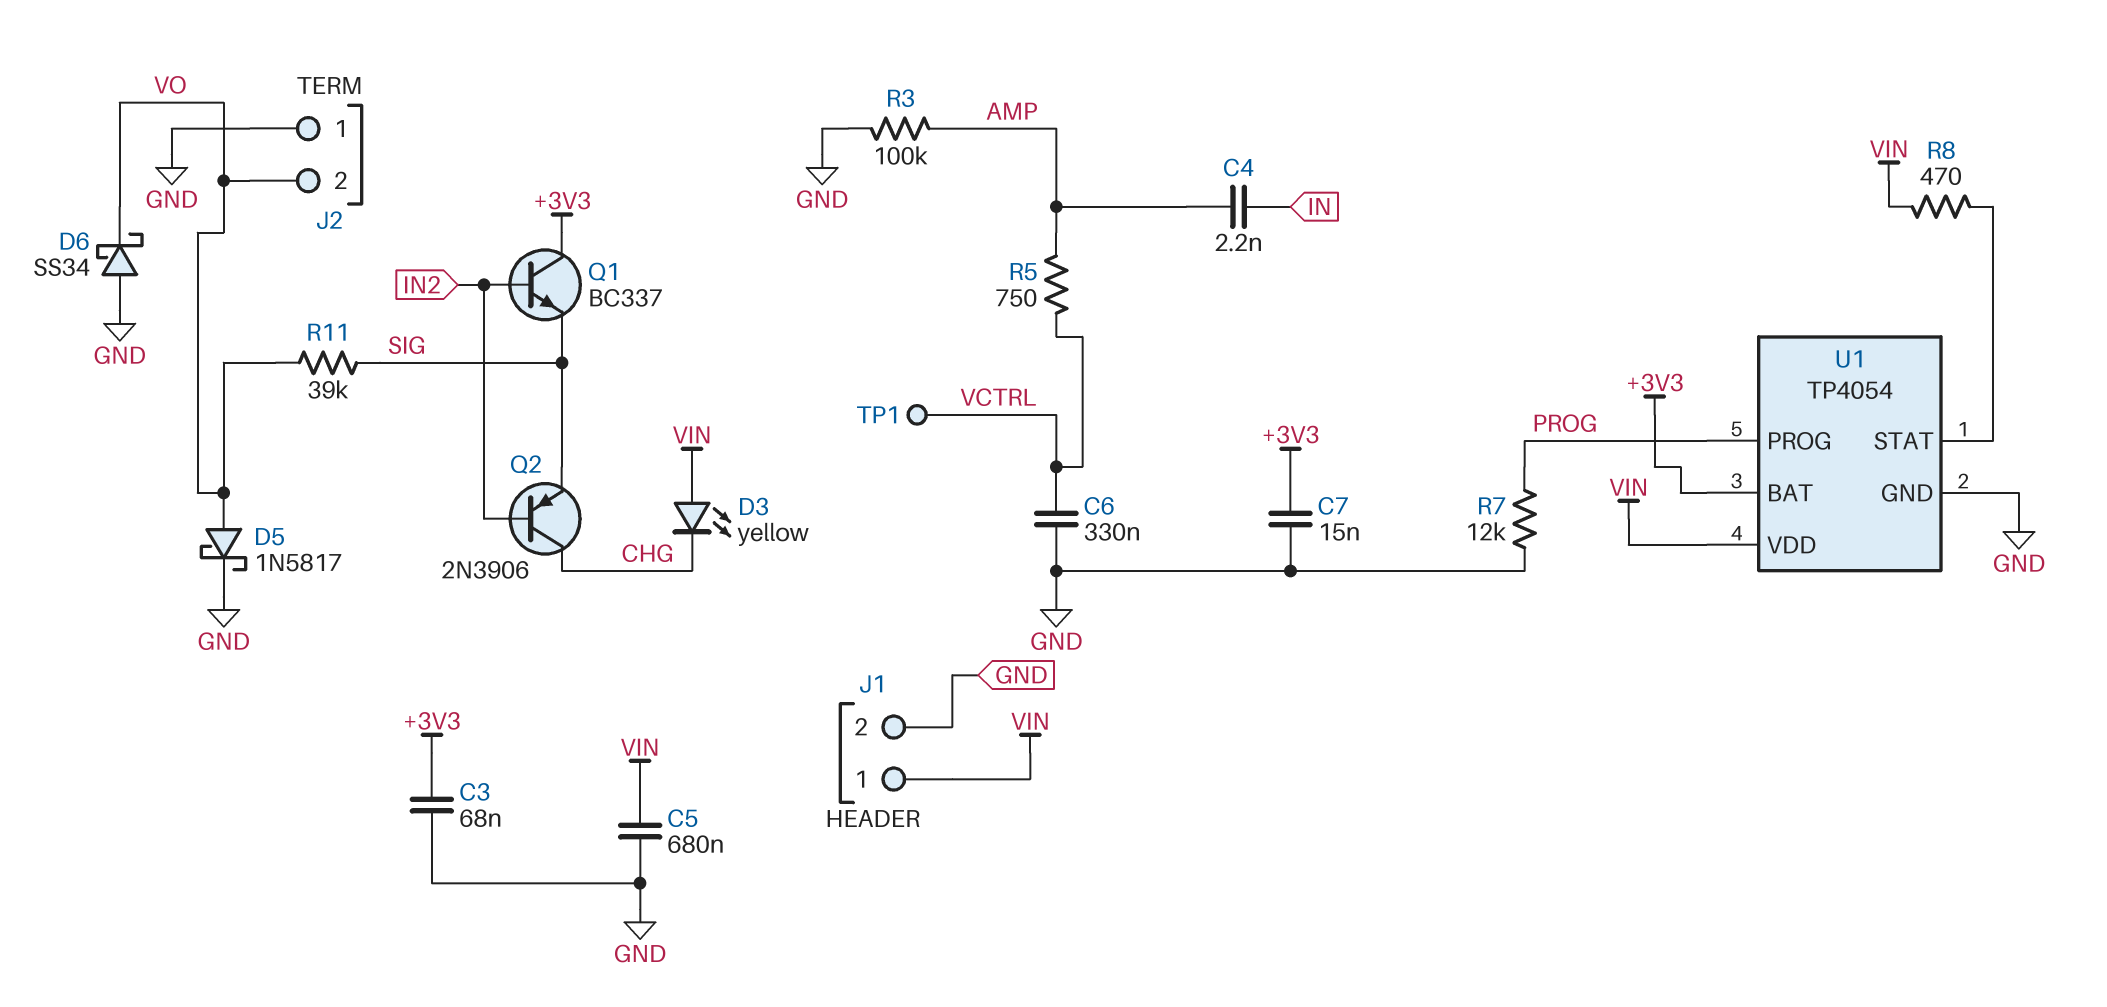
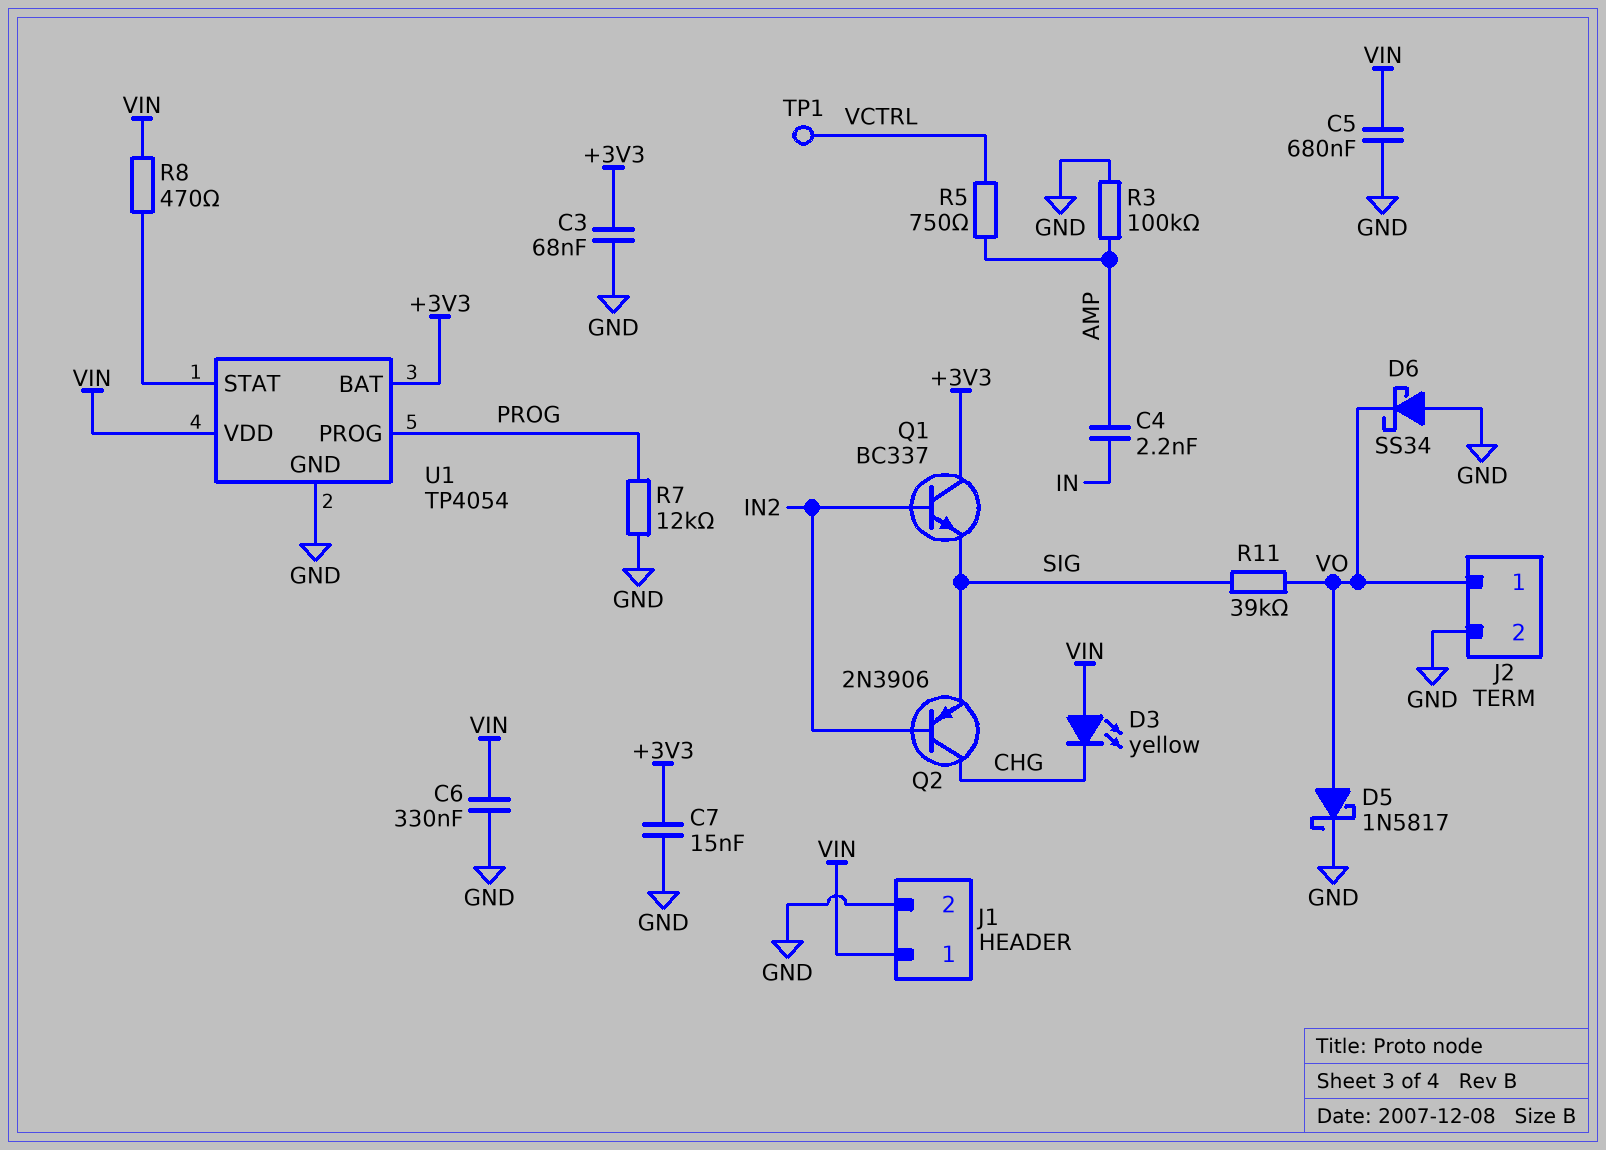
C6: 330nF (GND, VCTRL) -> 330nF (GND, VIN)
J2 pin 1: GND -> VO
J2 pin 2: VO -> GND

